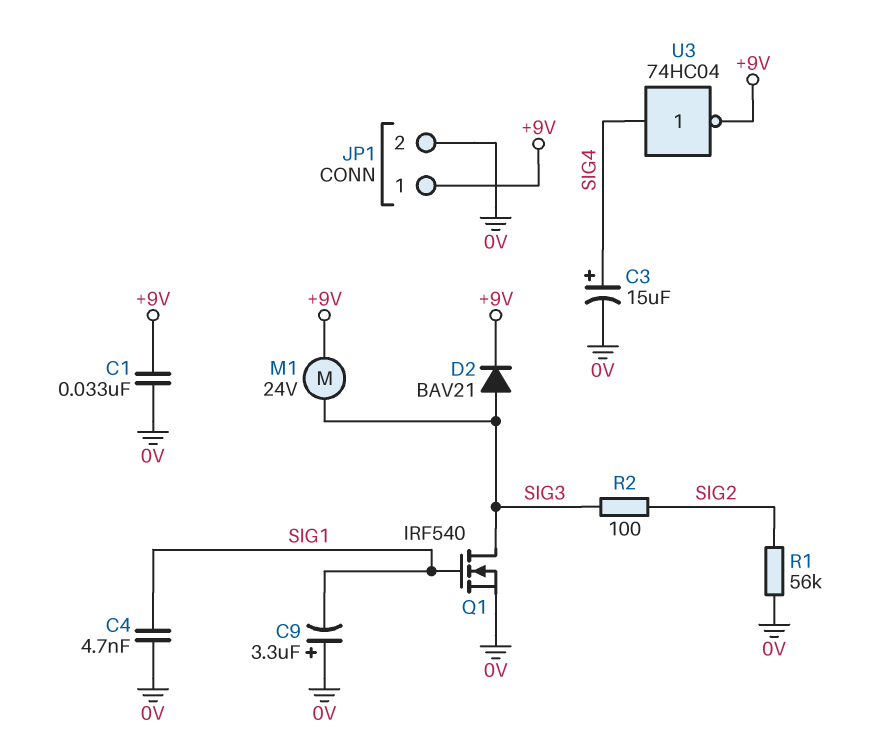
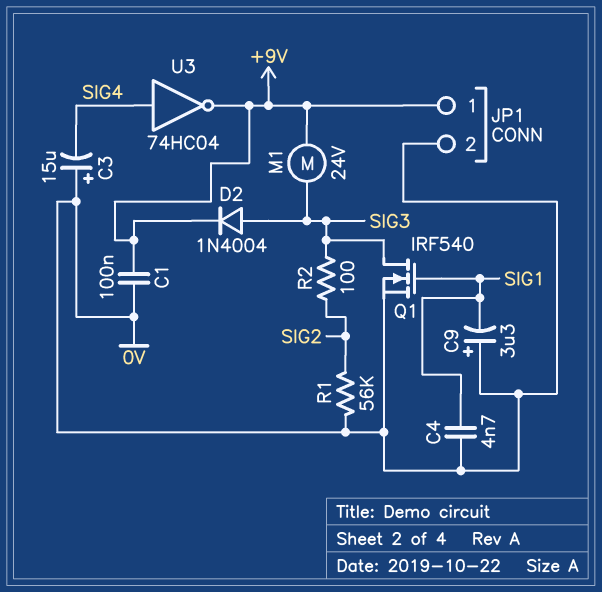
C1: 33nF (+9V, 0V) -> 100nF (+9V, 0V)
C3: 15uF (plus SIG4, minus 0V) -> 15uF (plus 0V, minus SIG4)
D2: diode BAV21 (A SIG3, K +9V) -> diode 1N4004 (A SIG3, K +9V)

